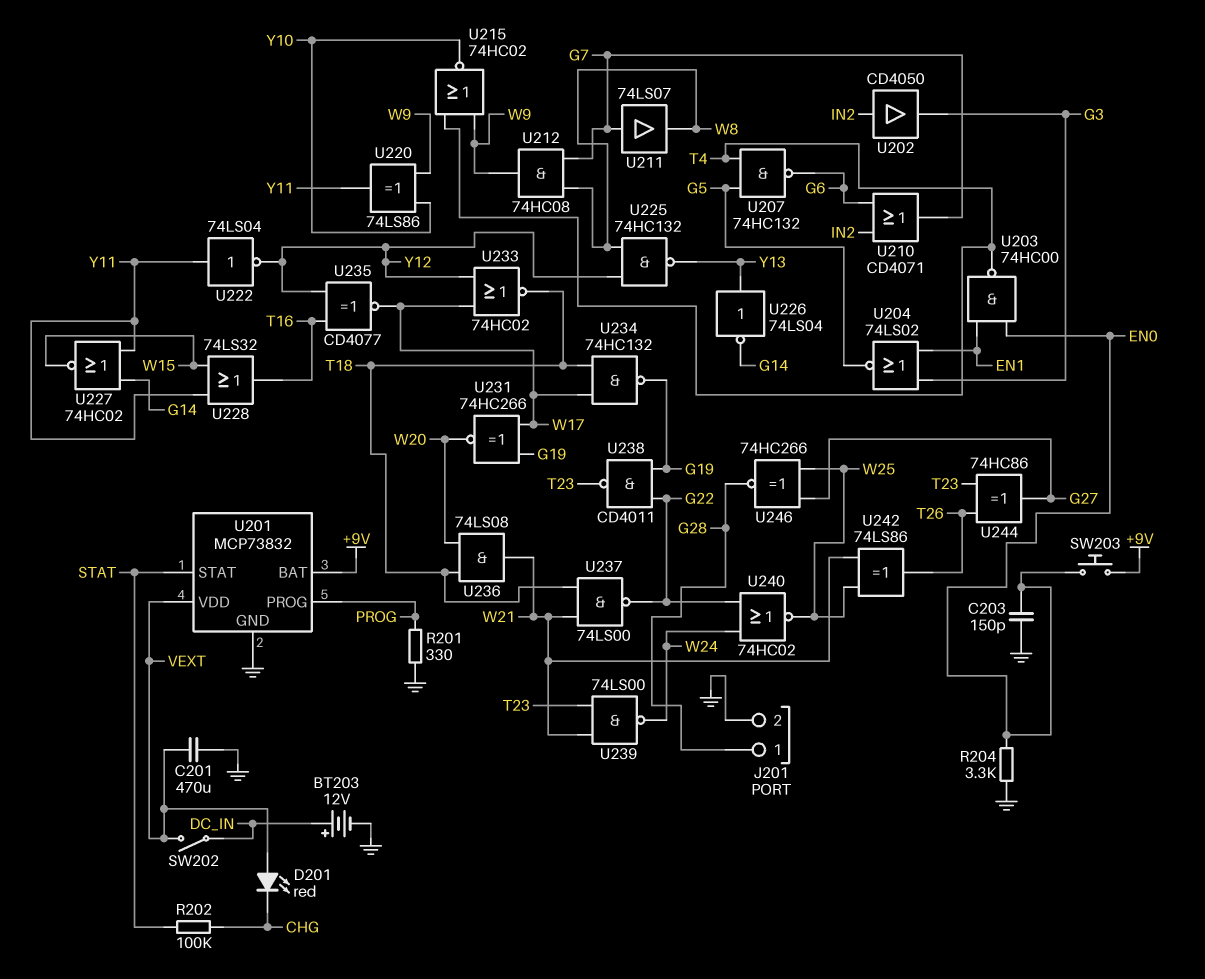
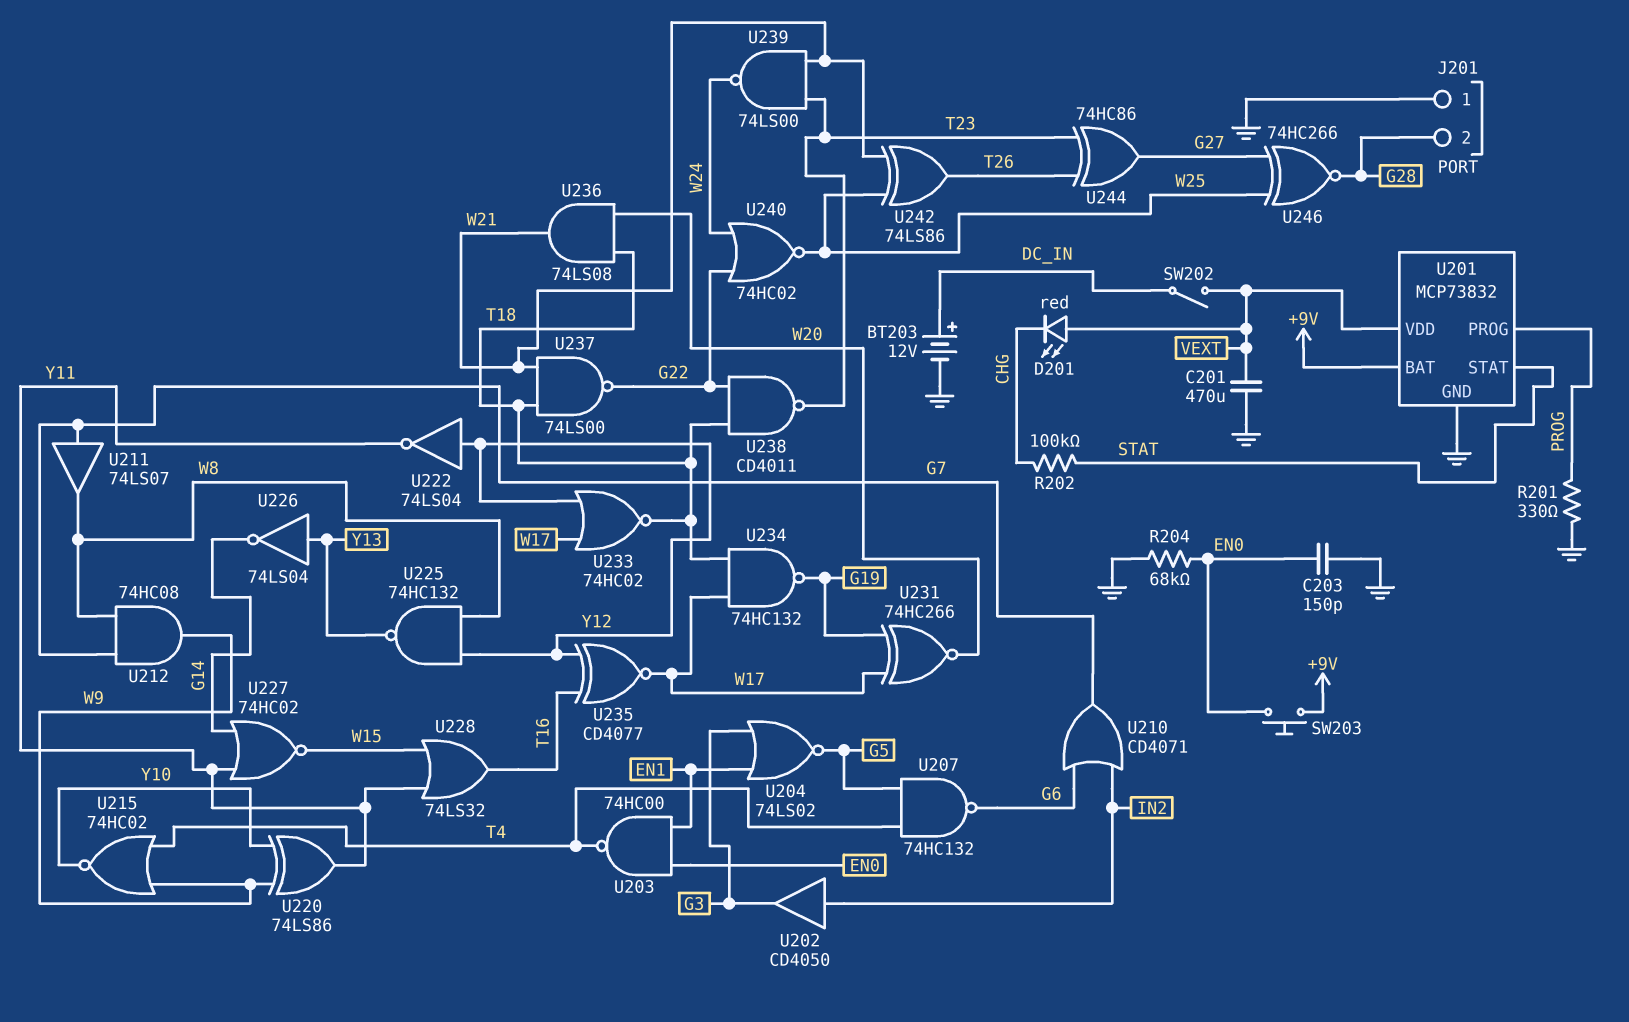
J201 pin 1: G28 -> GND
J201 pin 2: GND -> G28
R204: 3.3k (EN0, GND) -> 68k (EN0, GND)
U222: NOT 74LS04 (in Y11, out Y12) -> NOT 74LS04 (in Y12, out Y11)
U238: NAND CD4011 (in G19, in G22, out T23) -> NAND CD4011 (in G22, in T18, out T23)

